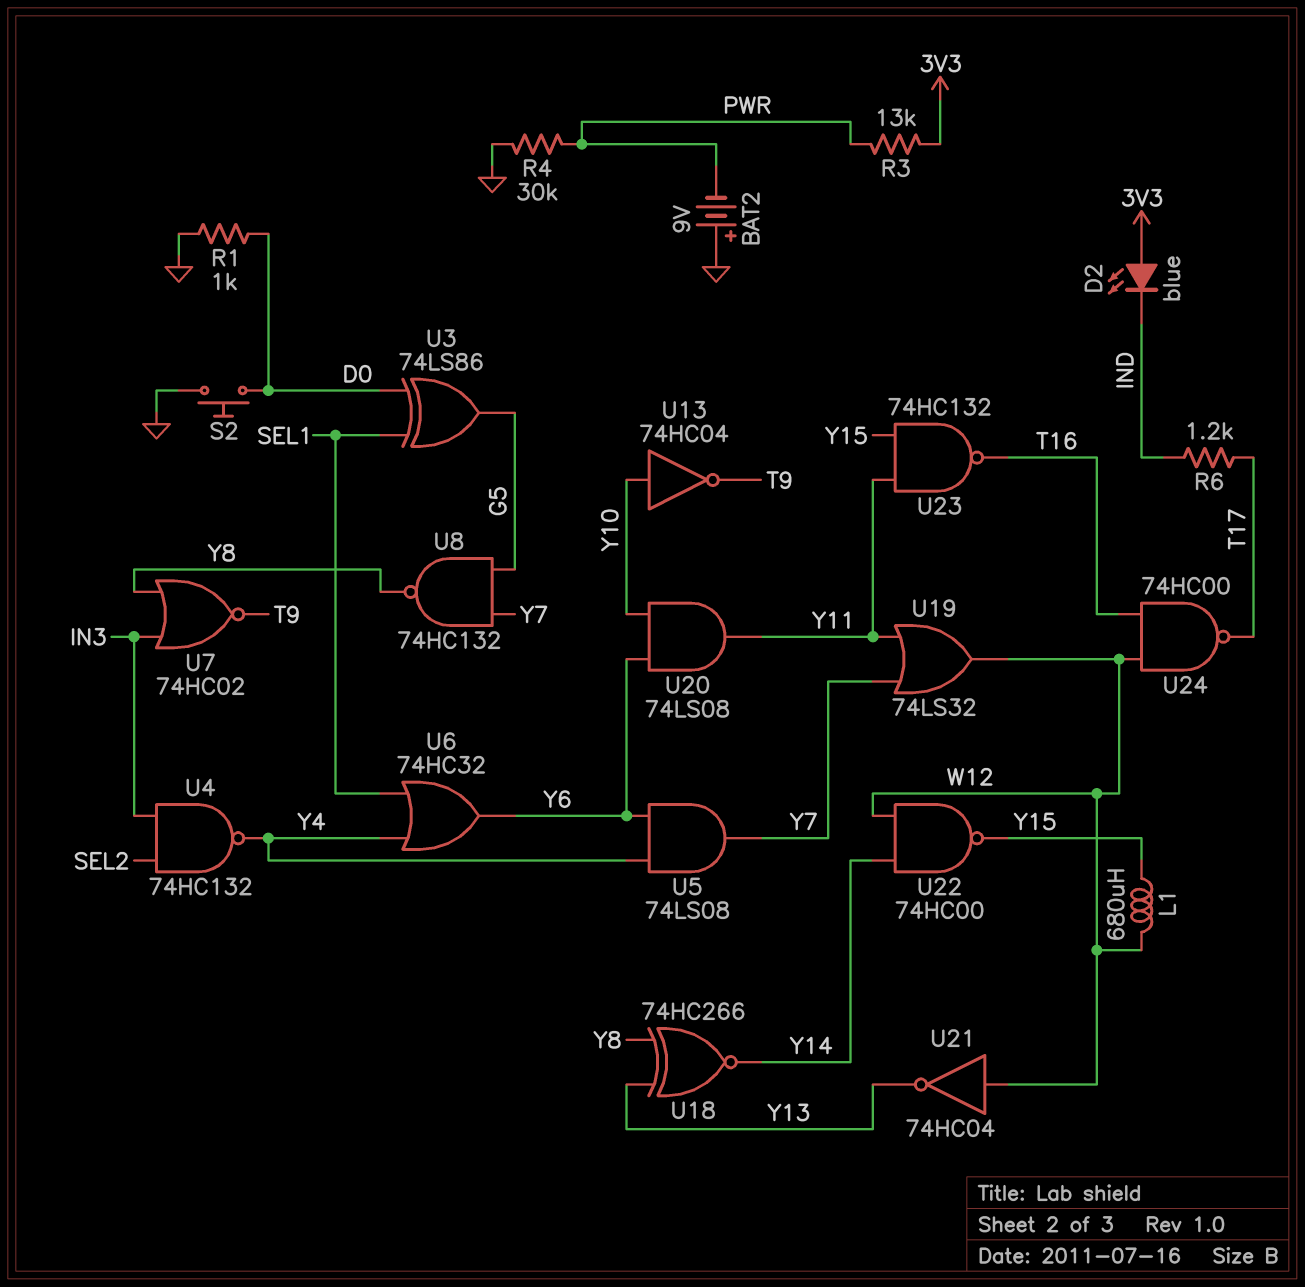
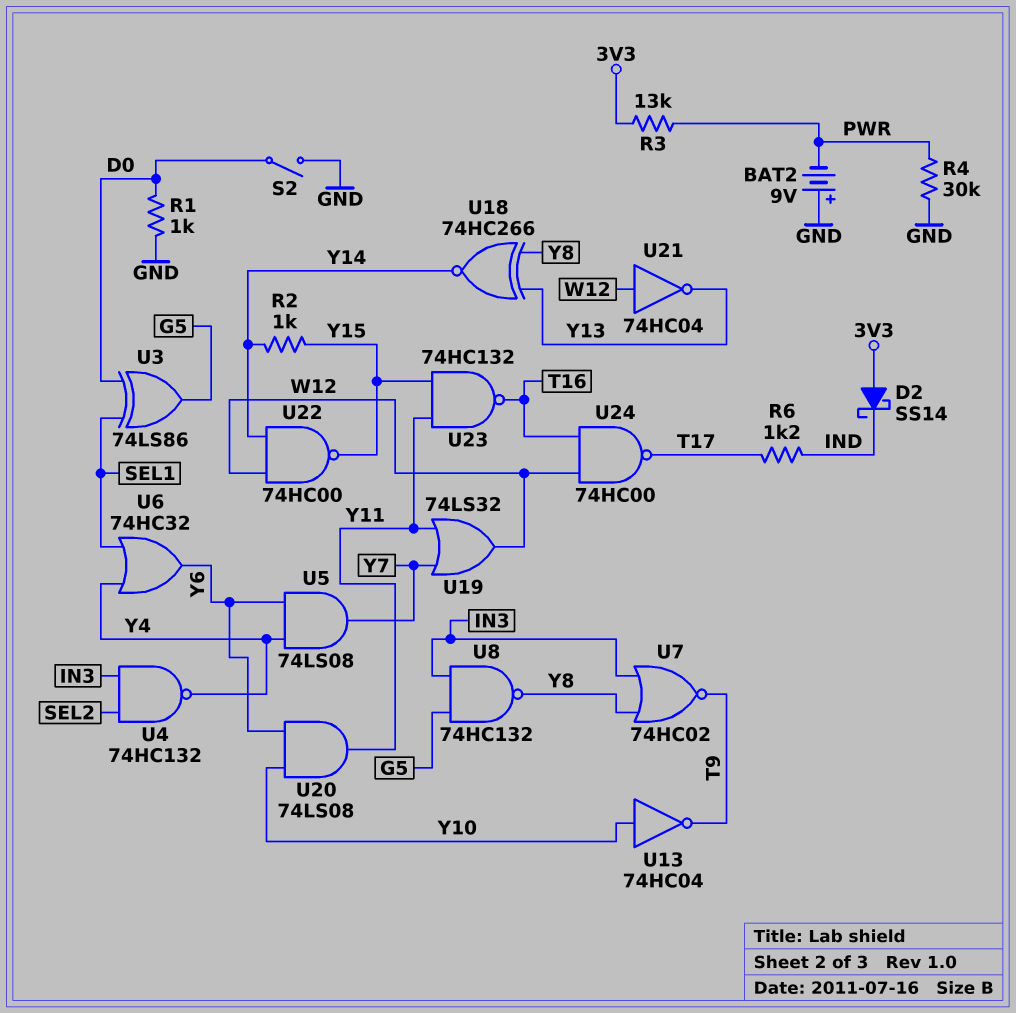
D2: LED blue (A 3V3, K IND) -> schottky SS14 (A 3V3, K IND)
L1: 680uH (W12, Y15) -> none
R2: none -> 1k (Y14, Y15)
S2: button (D0, GND) -> switch (D0, GND)
U8: NAND 74HC132 (in G5, in Y7, out Y8) -> NAND 74HC132 (in G5, in IN3, out Y8)

